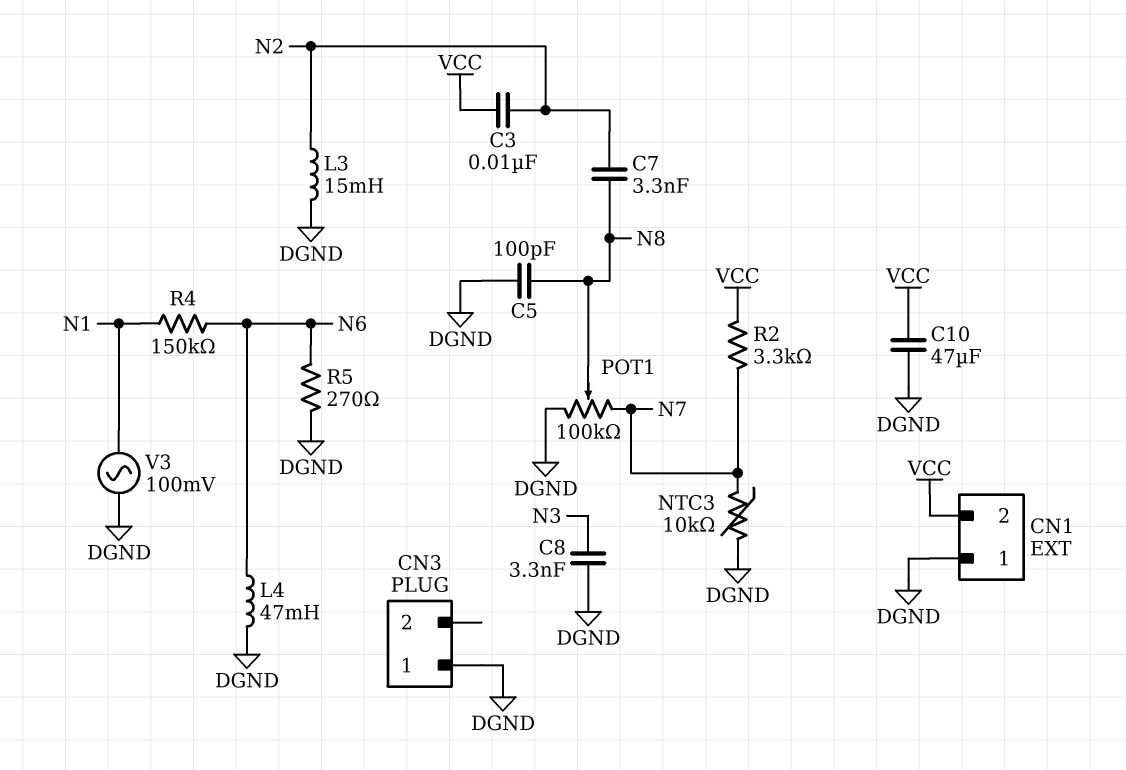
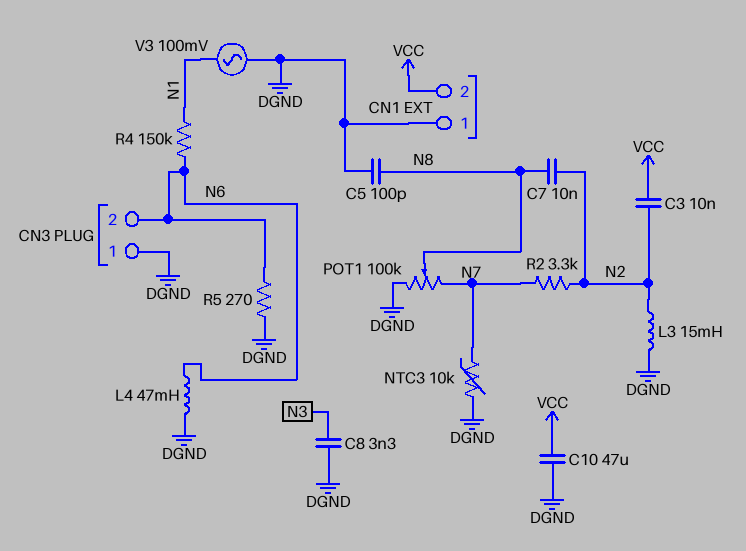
C7: 3.3nF (N2, N8) -> 10nF (N2, N8)
CN3 pin 2: none -> N6
R2: 3.3k (N7, VCC) -> 3.3k (N2, N7)

